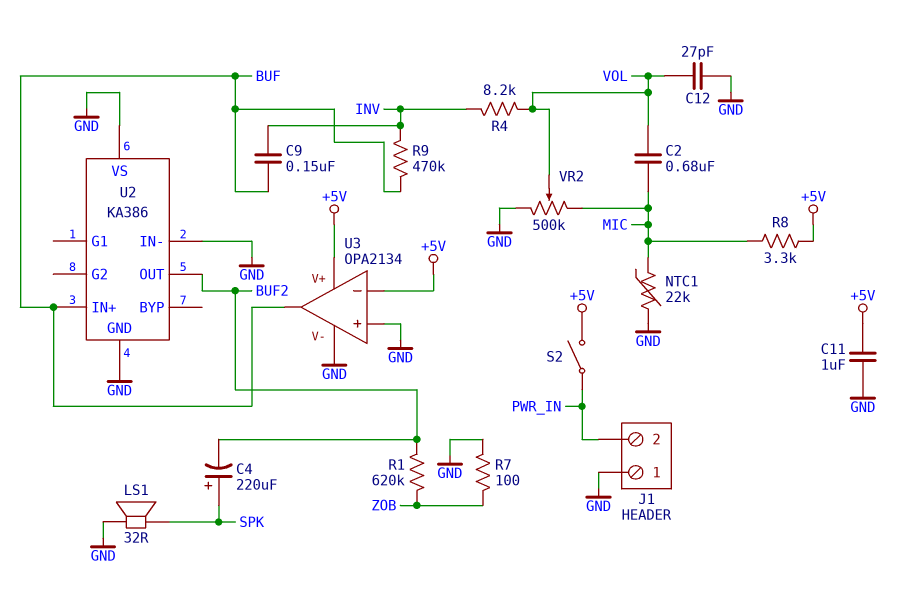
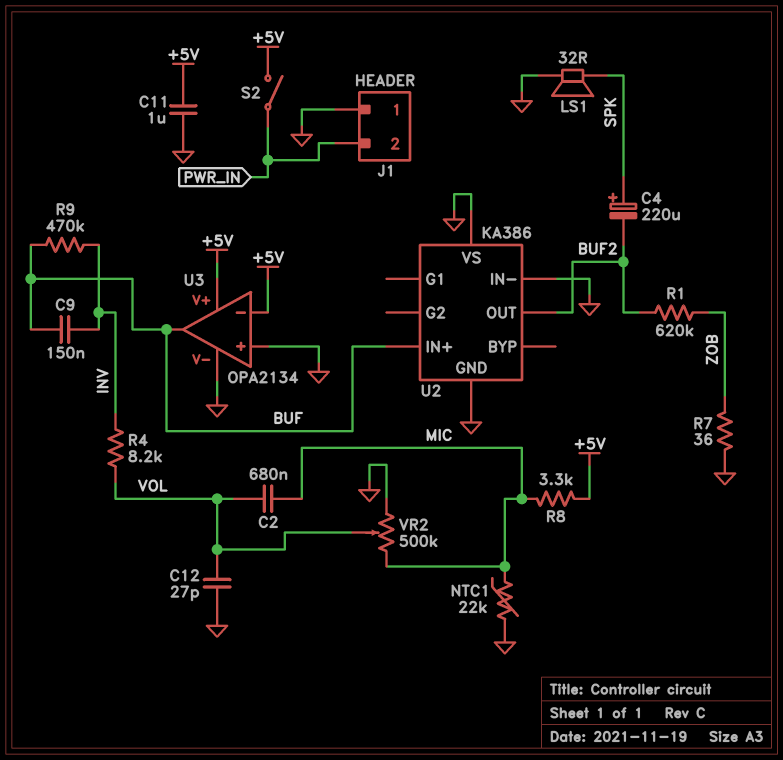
R7: 100 (GND, ZOB) -> 36 (GND, ZOB)

